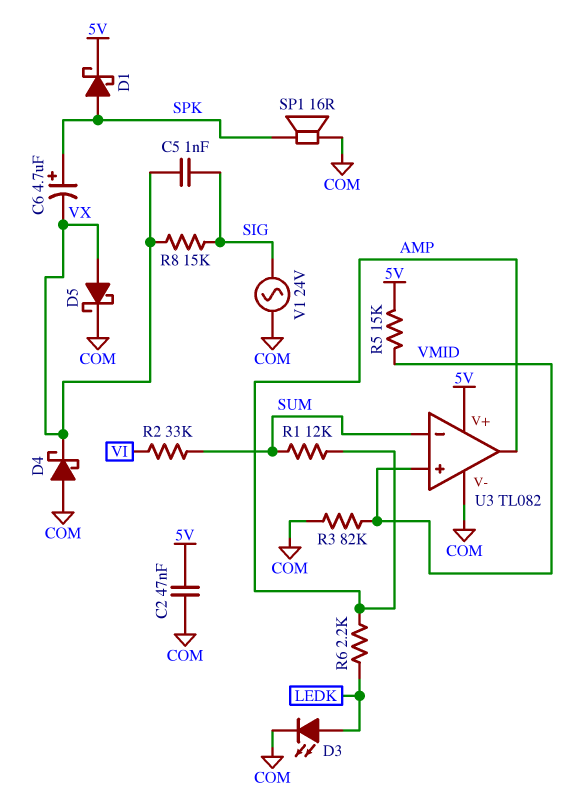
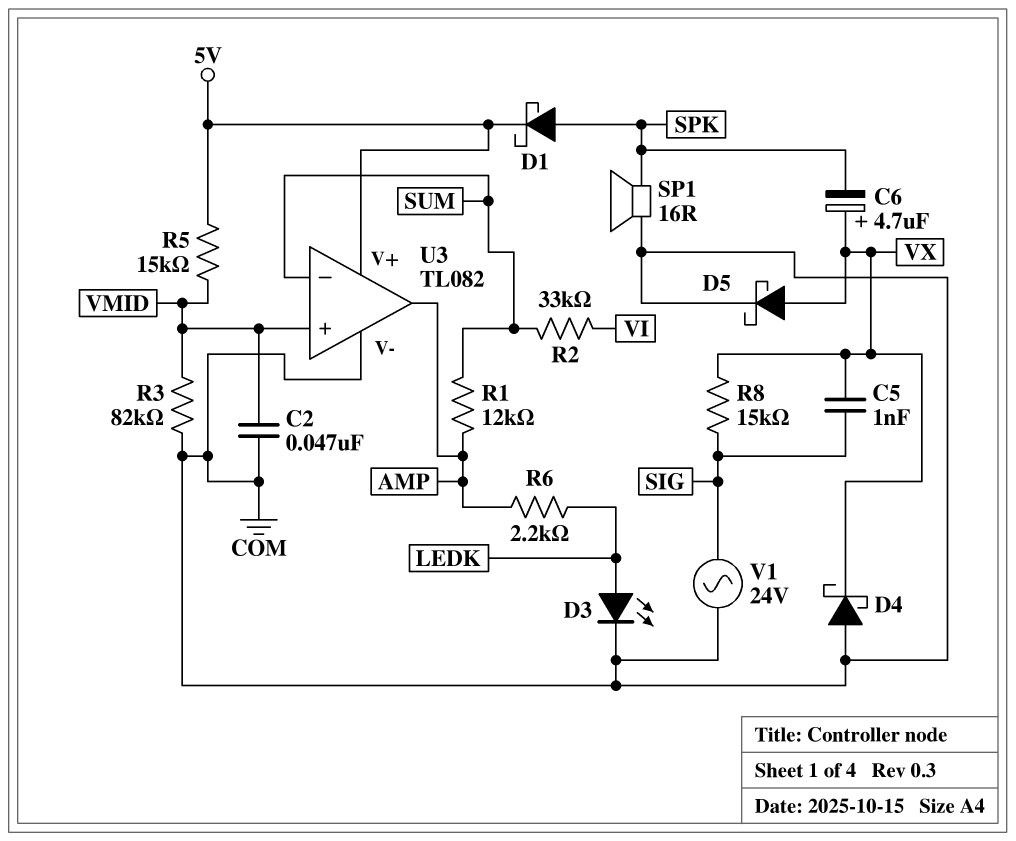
C2: 47nF (5V, COM) -> 47nF (COM, VMID)
C6: 4.7uF (plus SPK, minus VX) -> 4.7uF (plus VX, minus SPK)

